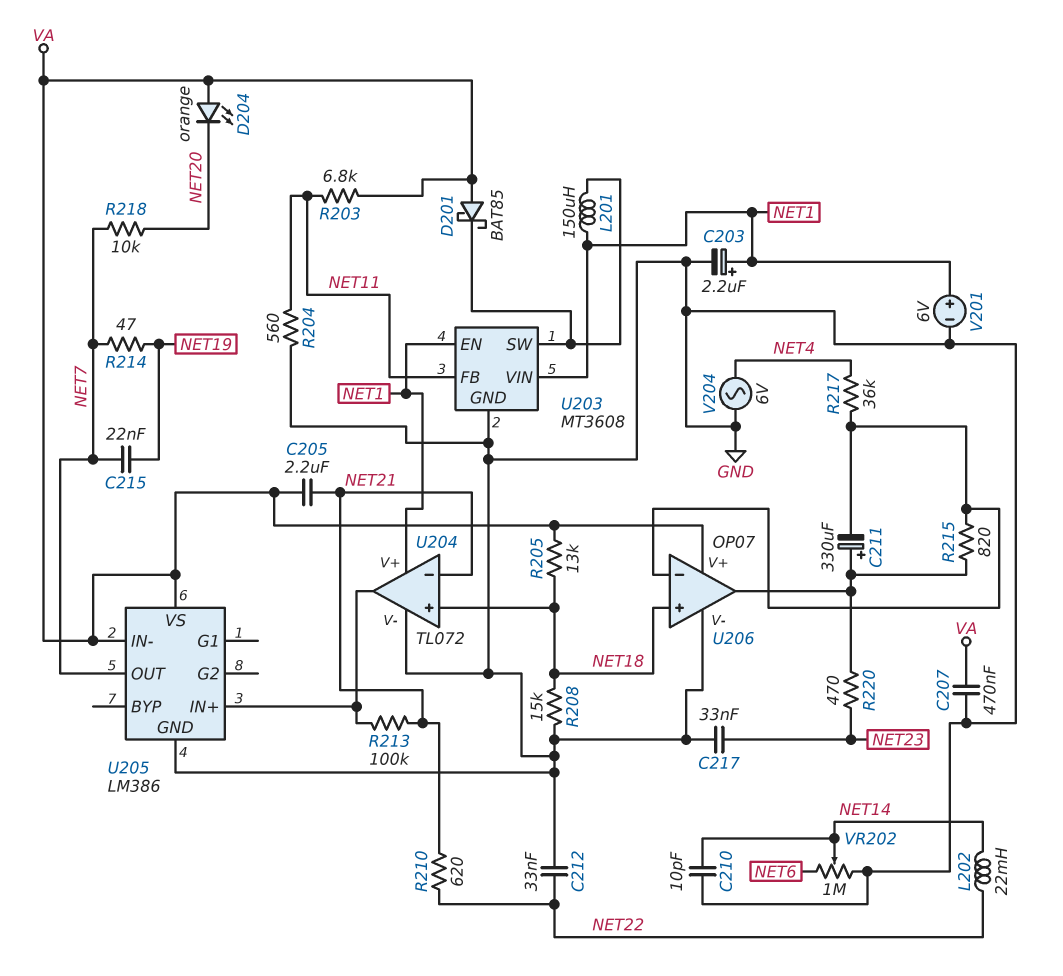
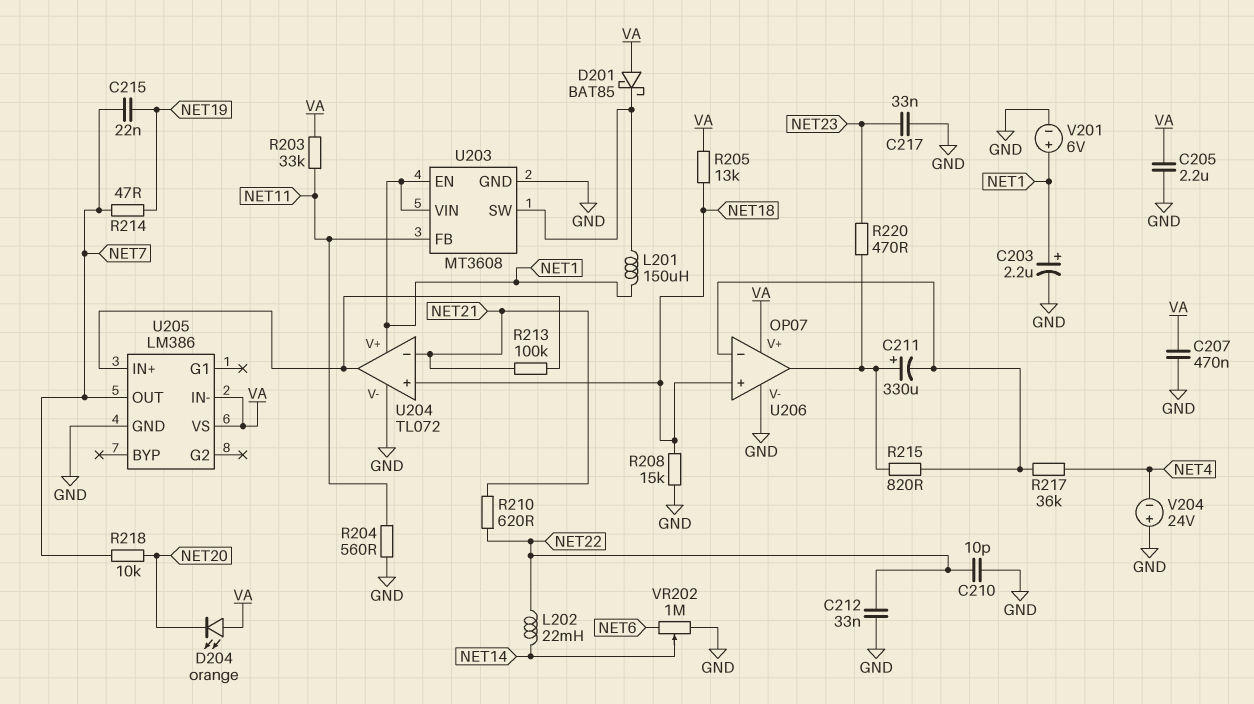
C205: 2.2uF (NET21, VA) -> 2.2uF (GND, VA)
C210: 10pF (GND, NET14) -> 10pF (GND, NET22)
R203: 6.8k (NET11, VA) -> 33k (NET11, VA)
V204: AC 6V (GND, NET4) -> 24V (plus GND, minus NET4)

